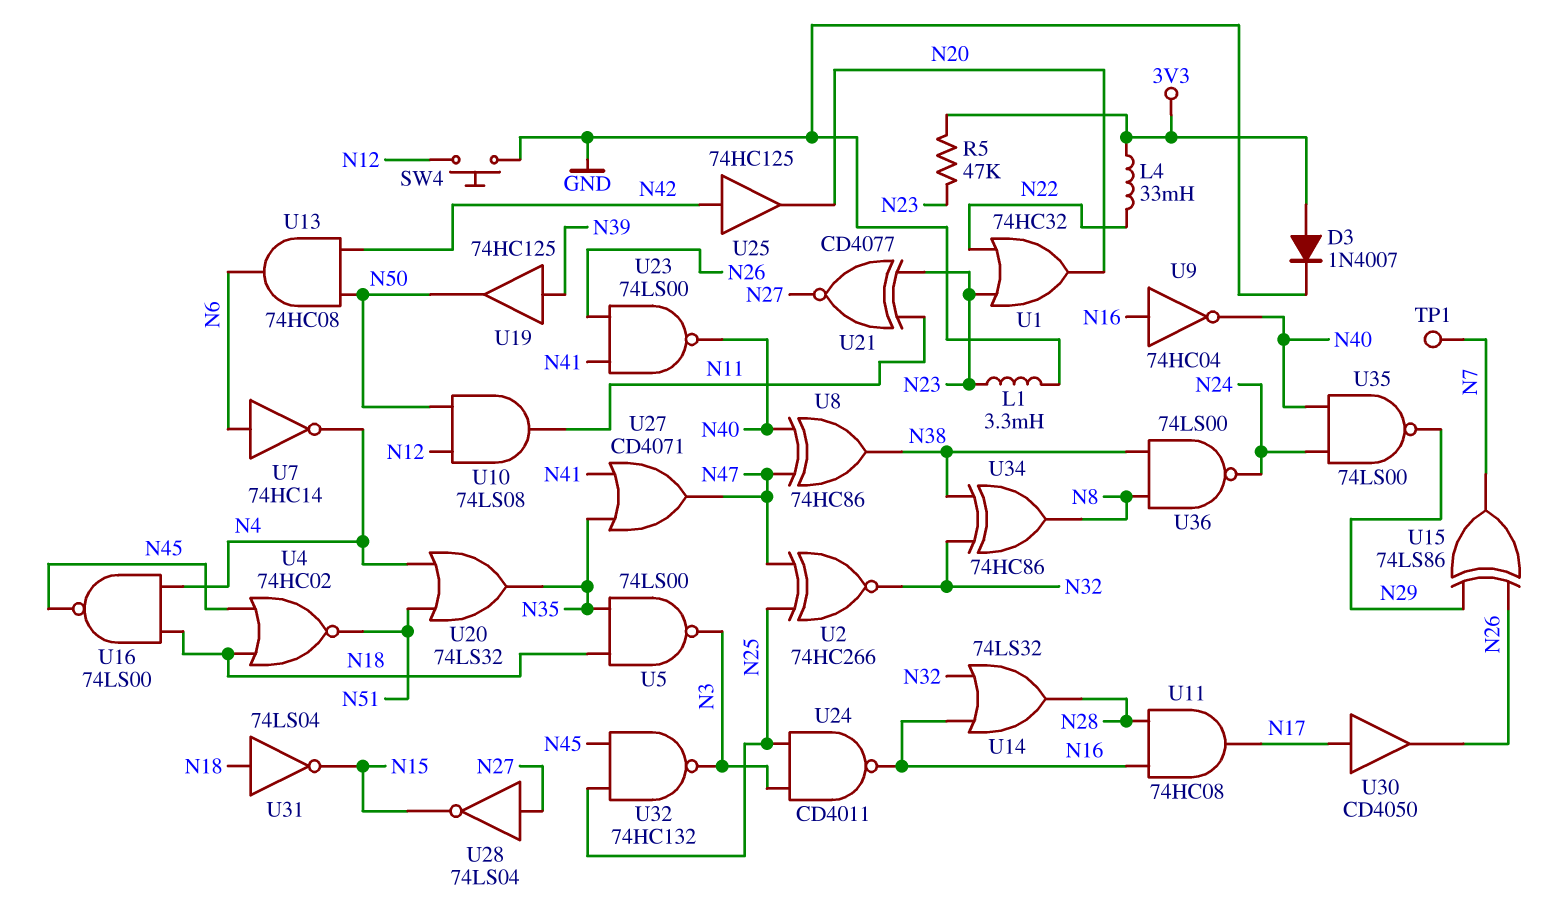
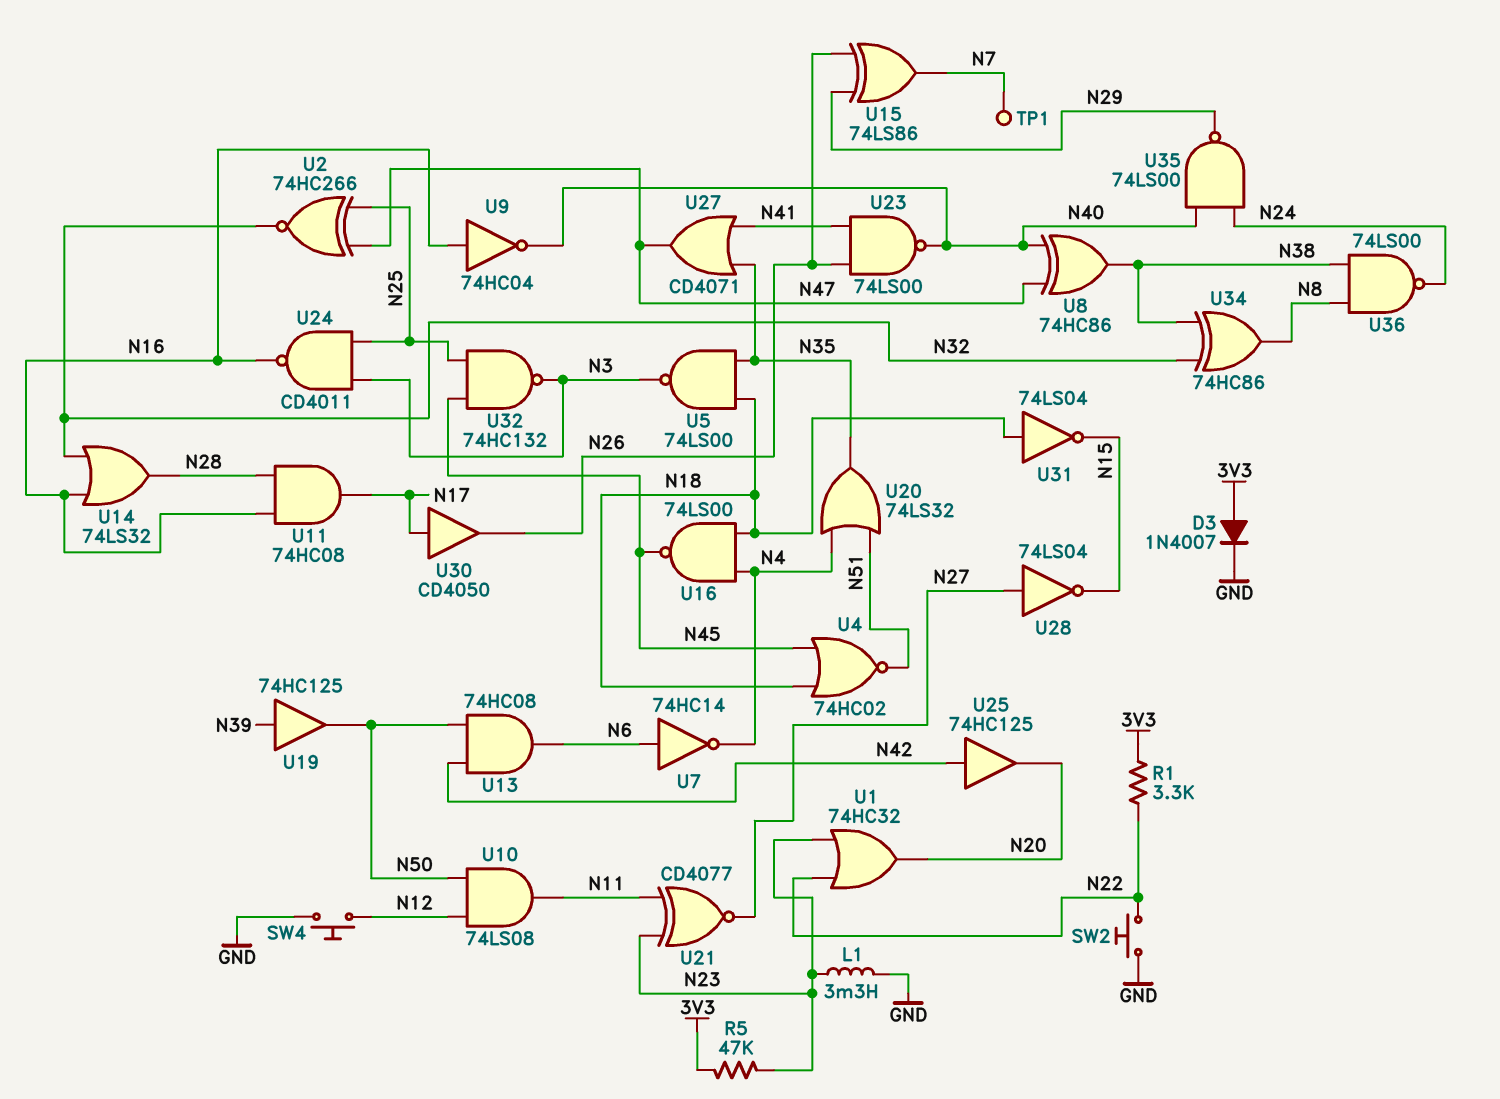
L4: 33mH (3V3, N22) -> none
R1: none -> 3.3k (3V3, N22)
SW2: none -> button (GND, N22)

